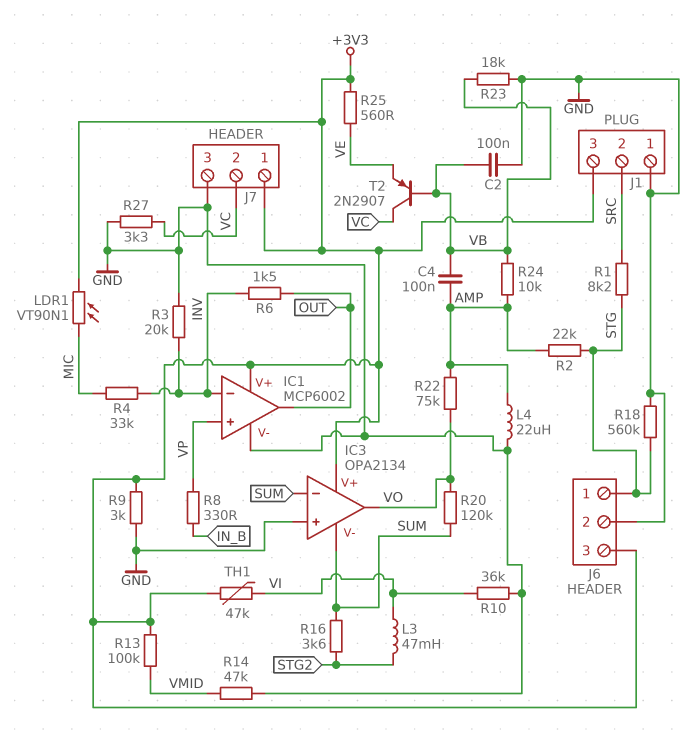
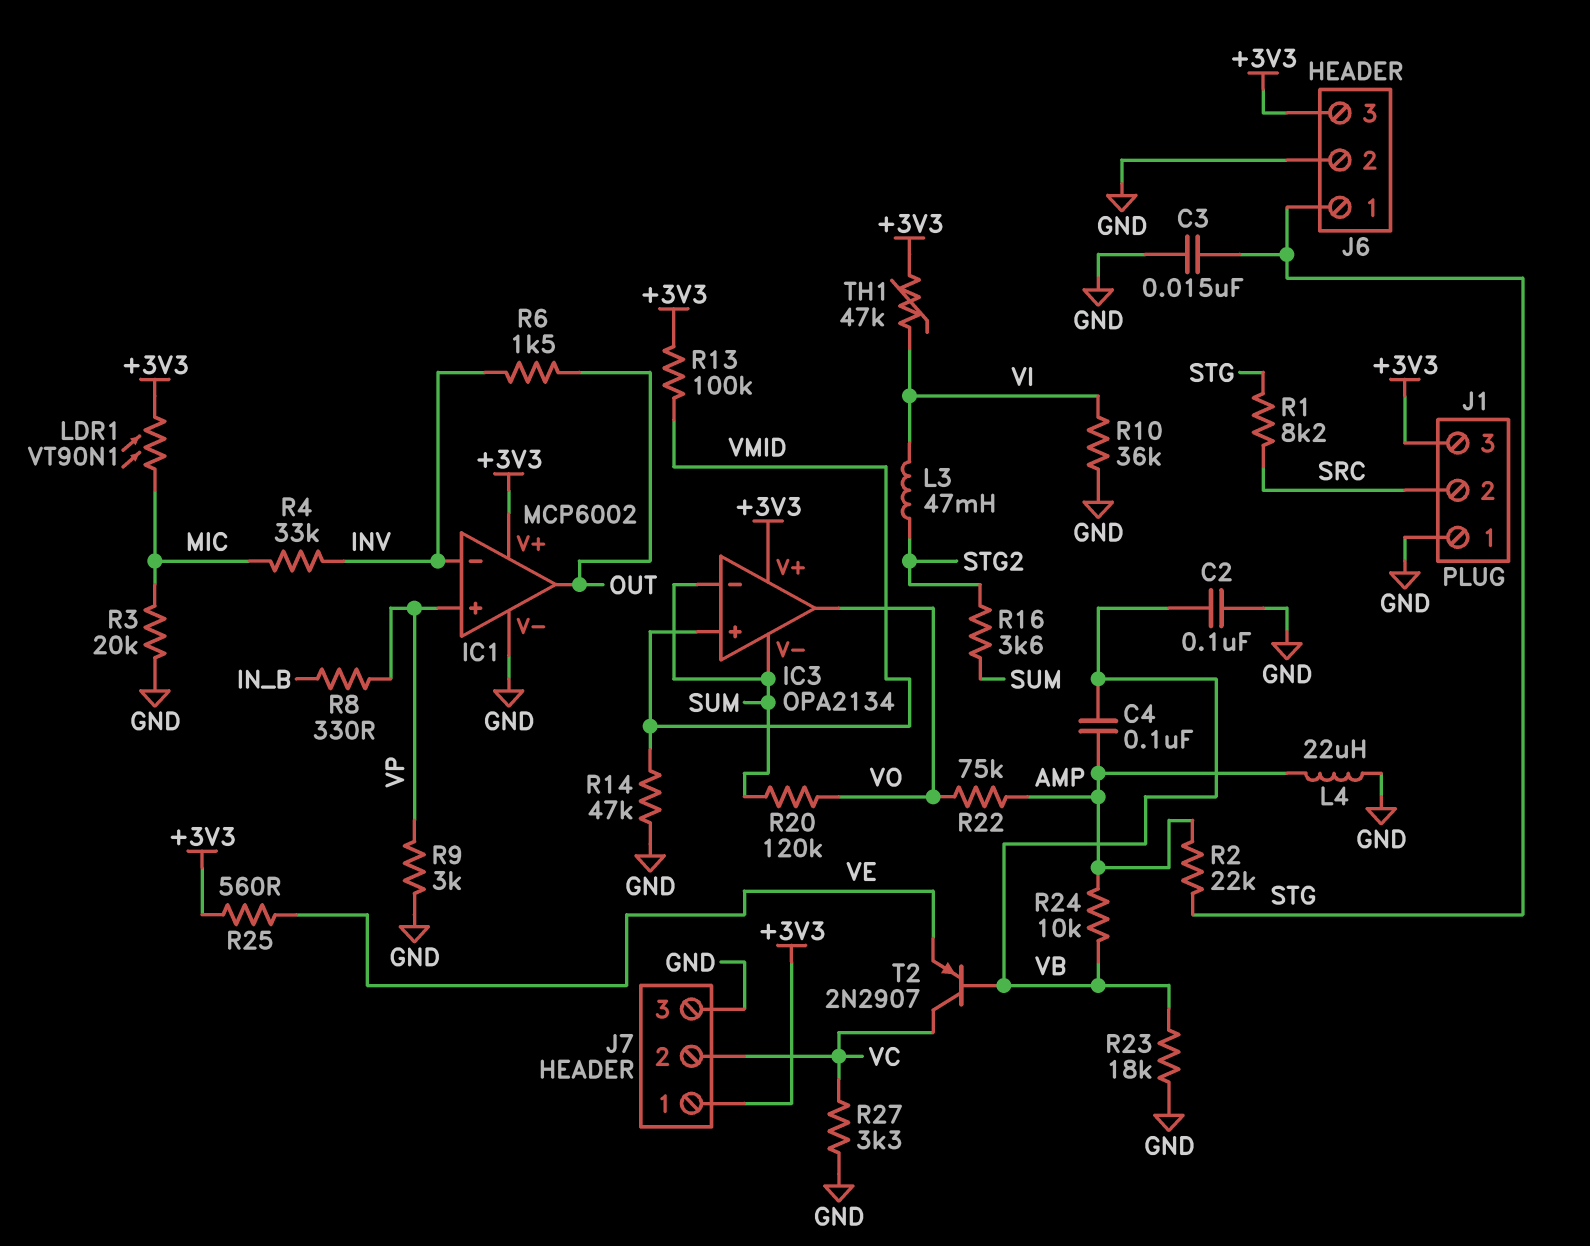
C3: none -> 15nF (GND, STG)
IC3 pin in+: GND -> VMID
R3: 20k (GND, INV) -> 20k (GND, MIC)
R9: 3k (+3V3, GND) -> 3k (GND, VP)
R18: 560k (GND, STG) -> none

